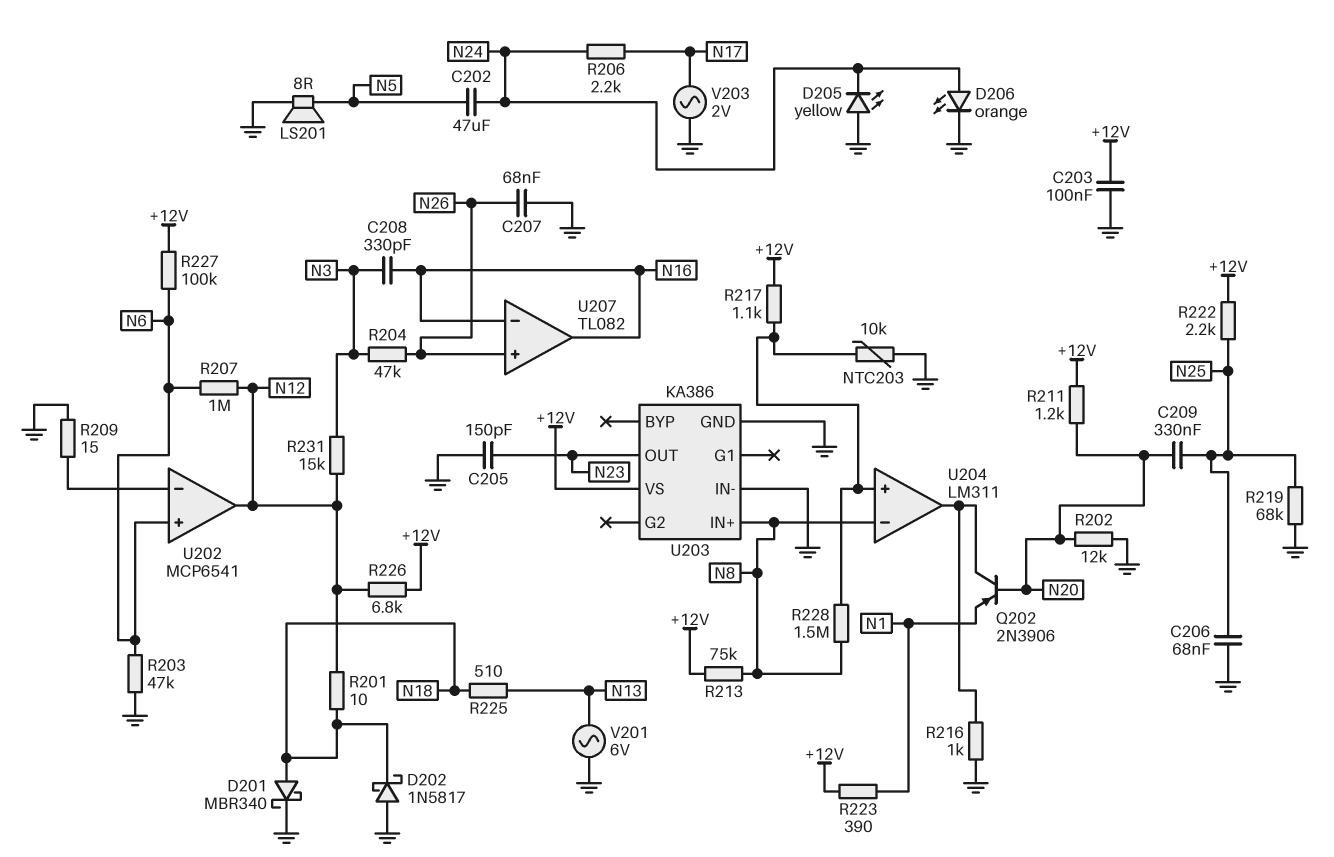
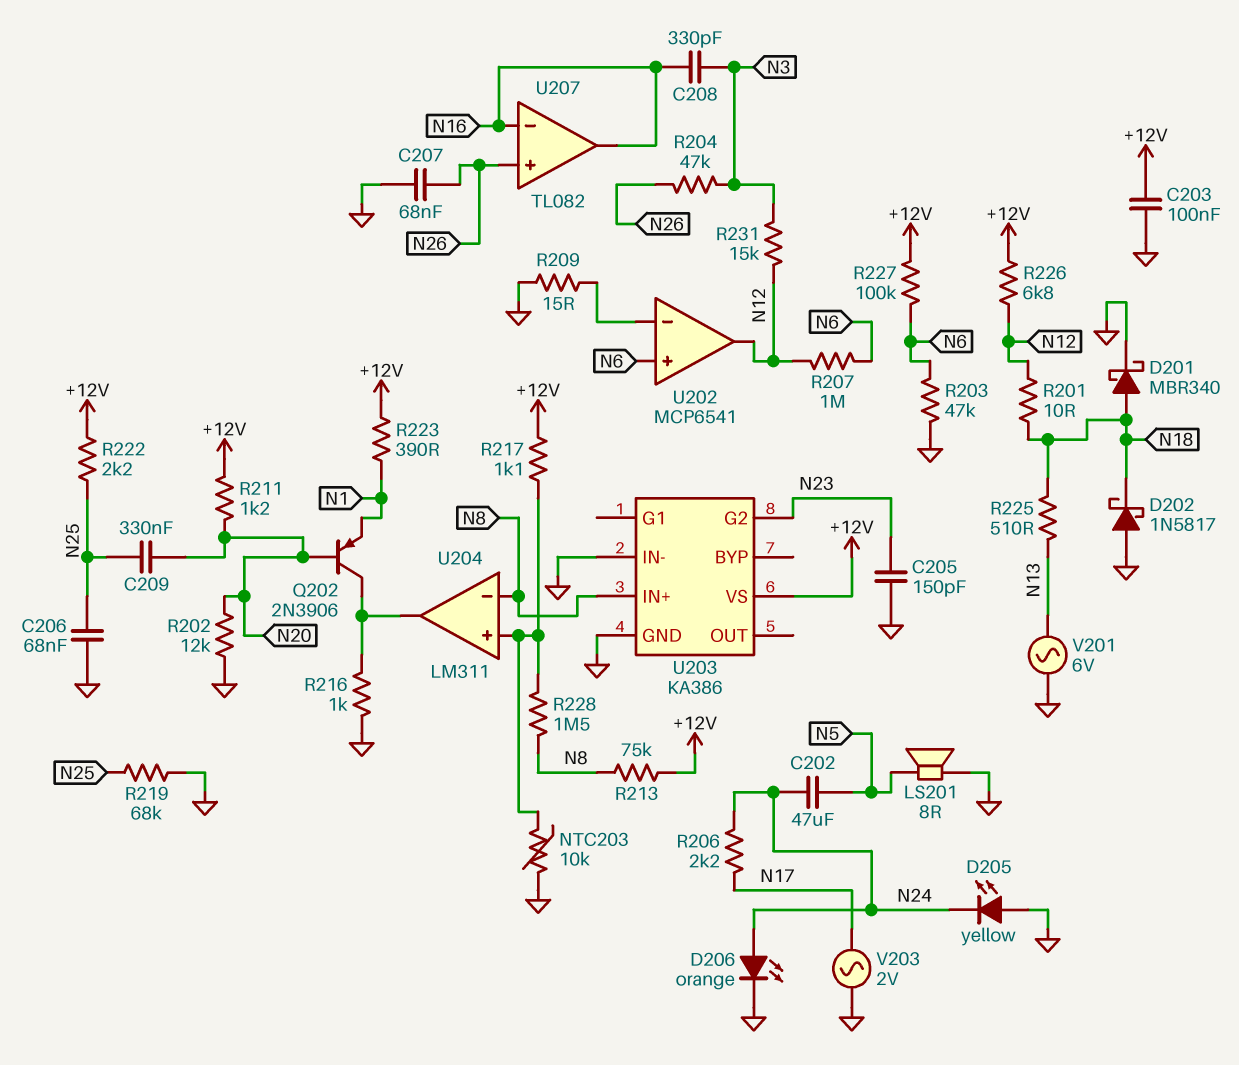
U203 pin G2: none -> N23
U203 pin OUT: N23 -> none

